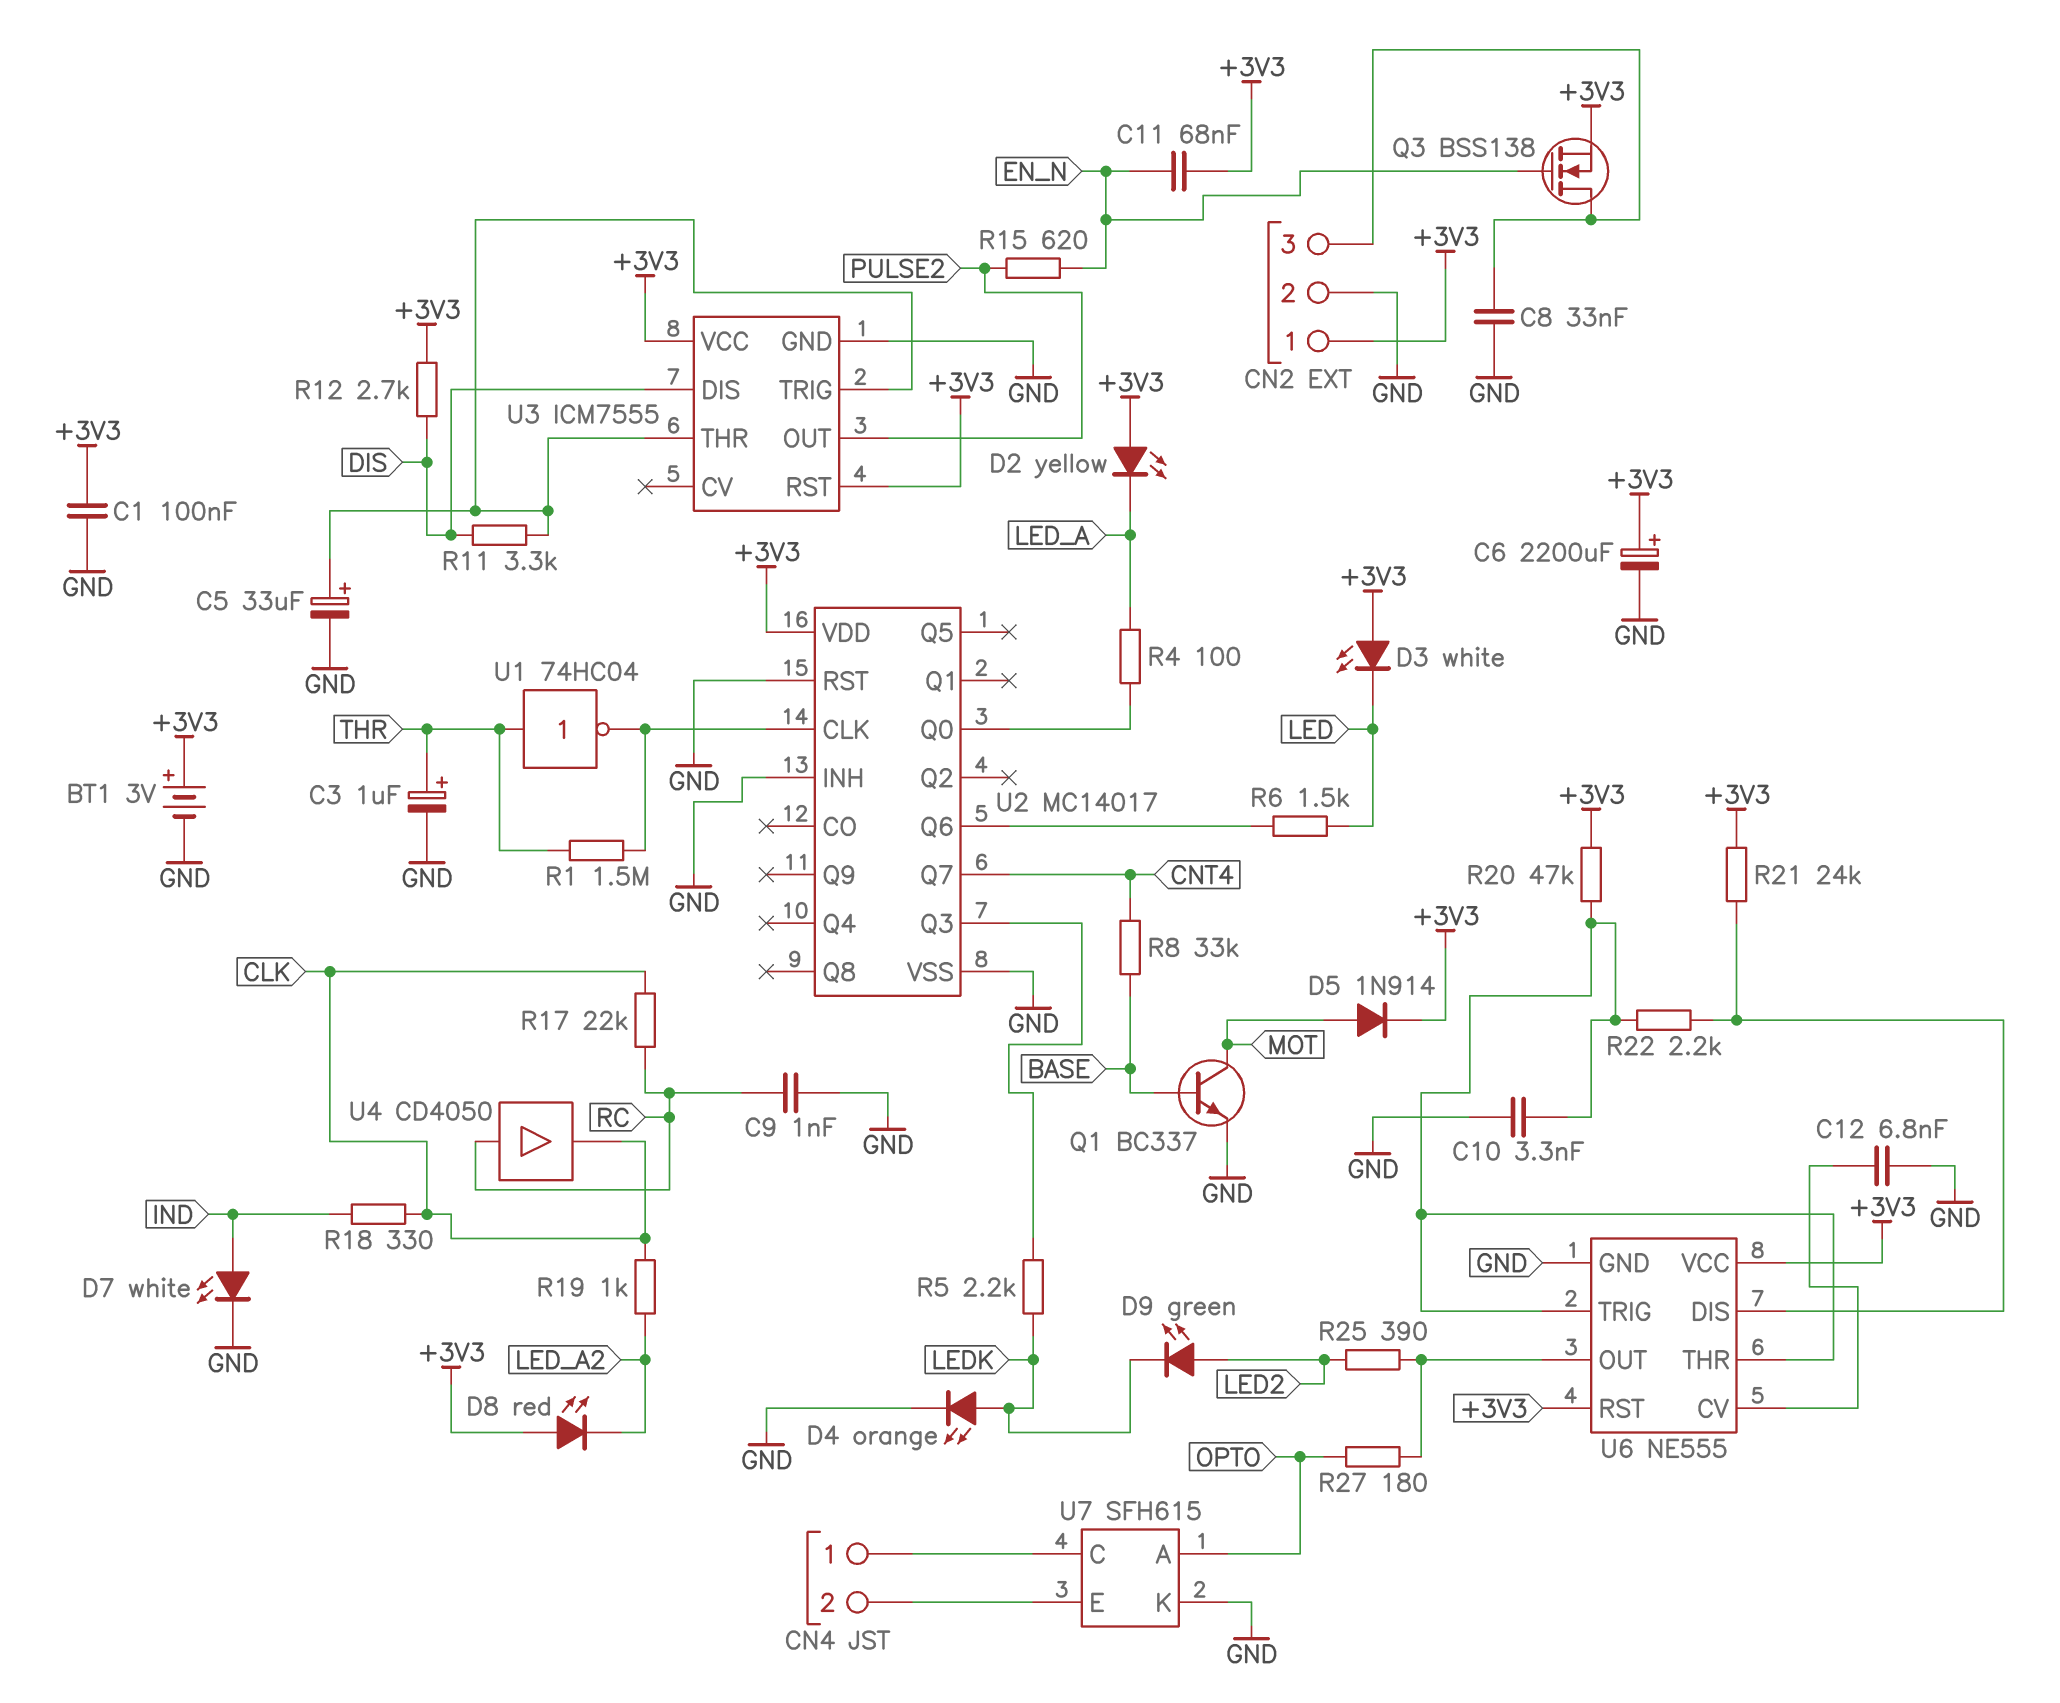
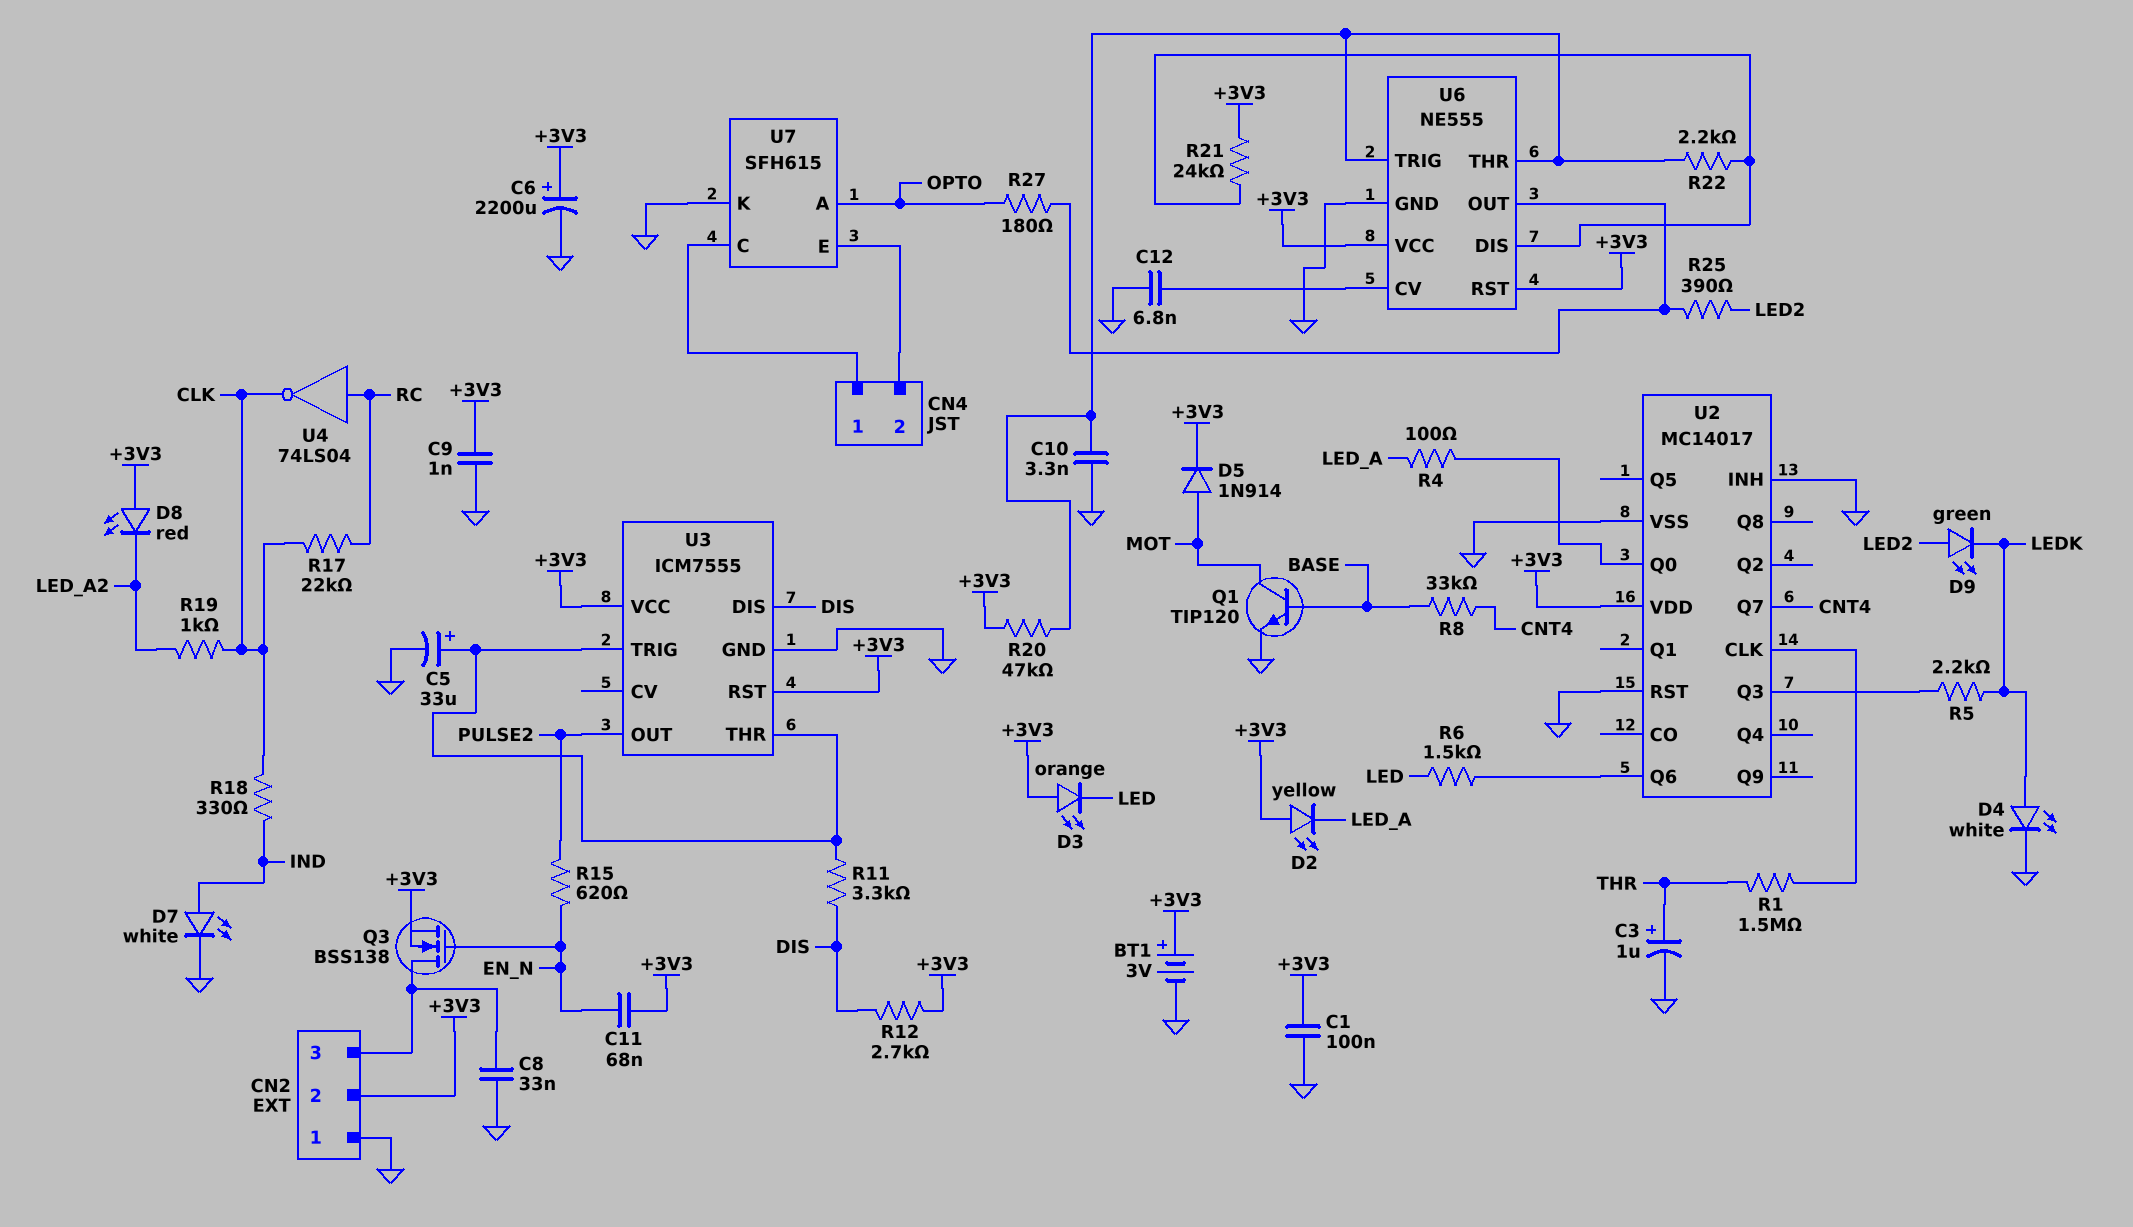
C9: 1nF (GND, RC) -> 1nF (+3V3, GND)
CN2 pin 1: +3V3 -> GND
CN2 pin 2: GND -> +3V3
D3: LED white (A +3V3, K LED) -> LED orange (A +3V3, K LED)
D4: LED orange (A LEDK, K GND) -> LED white (A LEDK, K GND)
Q1: NPN BC337 (B BASE, C MOT, E GND) -> NPN TIP120 (B BASE, C MOT, E GND)
U1: NOT 74HC04 (in THR, out U2/CLK) -> none
U4: buffer CD4050 (in RC, out CLK) -> NOT 74LS04 (in RC, out CLK)

